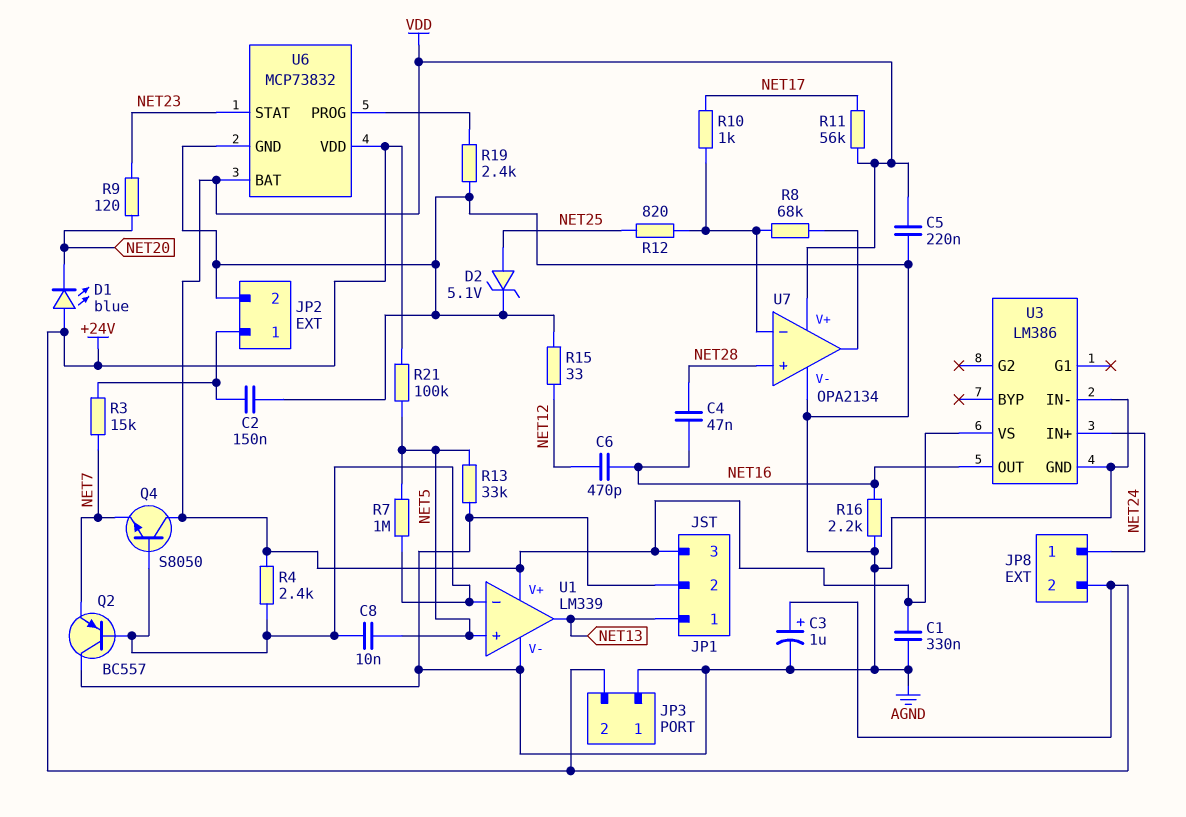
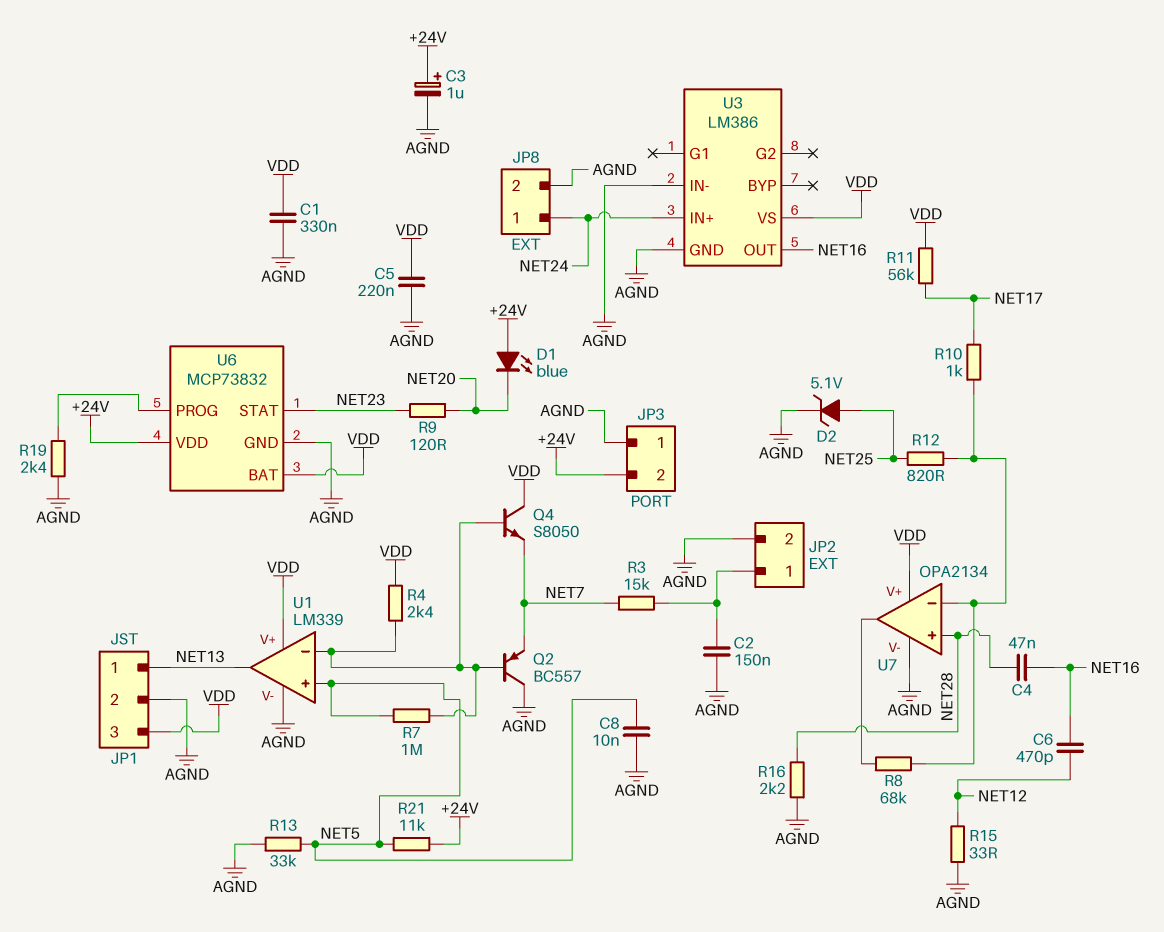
C8: 10nF (NET5, U1/in-) -> 10nF (AGND, NET5)
JP8 pin 2: +24V -> AGND
R16: 2.2k (AGND, NET16) -> 2.2k (AGND, NET28)
R21: 100k (+24V, NET5) -> 11k (+24V, NET5)

